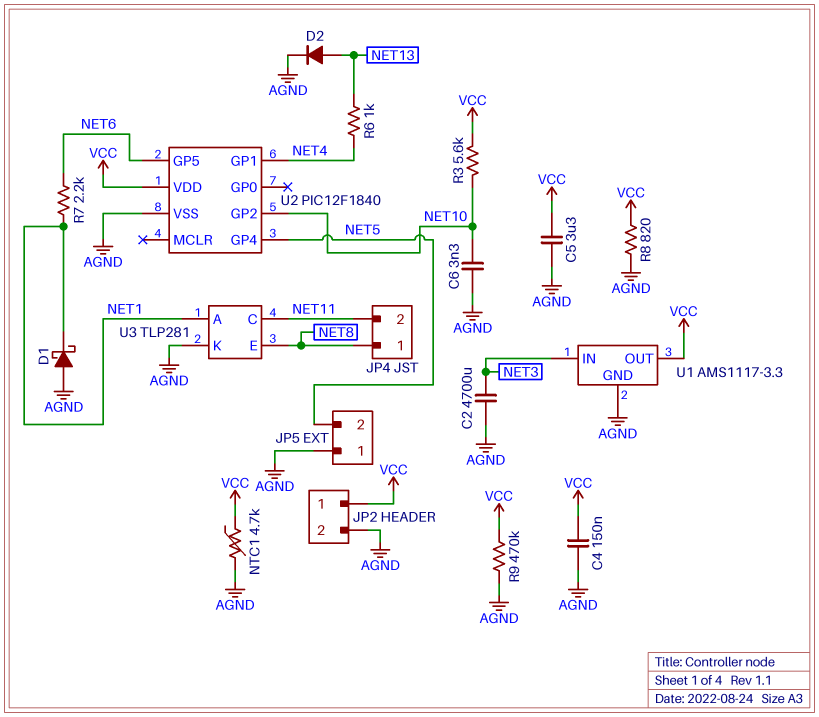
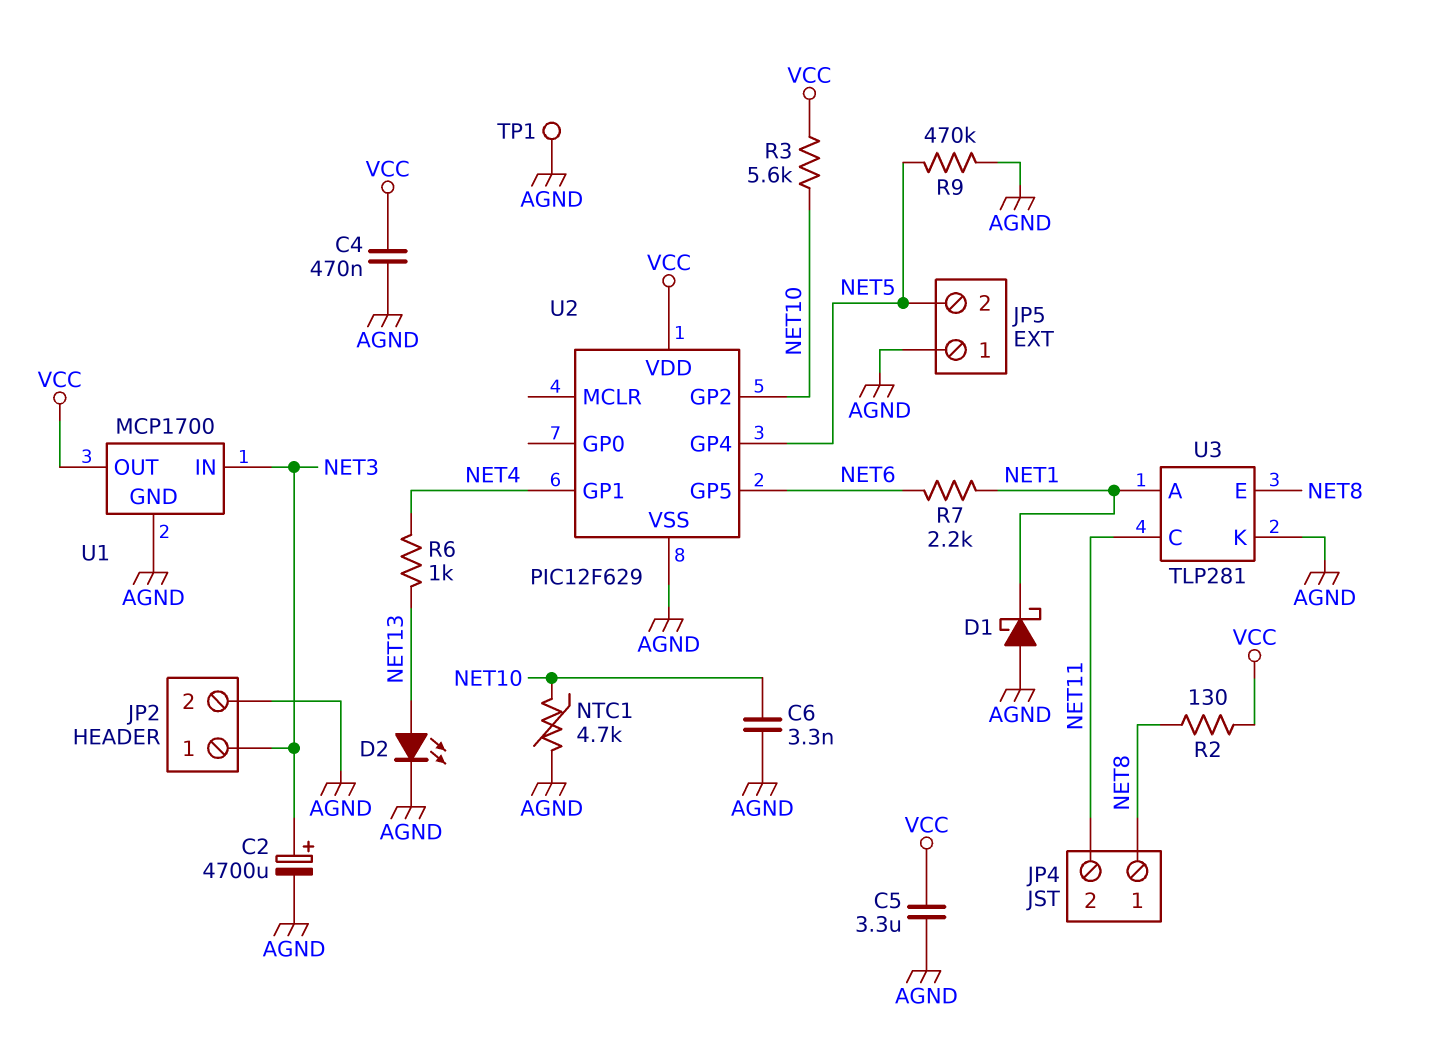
C2: 4700uF (AGND, NET3) -> 4700uF (plus NET3, minus AGND)
C4: 150nF (AGND, VCC) -> 470nF (AGND, VCC)
D2: diode (A NET13, K AGND) -> LED (A NET13, K AGND)
JP2 pin 1: VCC -> NET3
NTC1: 4.7k (AGND, VCC) -> 4.7k (AGND, NET10)
R2: none -> 130 (NET8, VCC)
R8: 820 (AGND, VCC) -> none
R9: 470k (AGND, VCC) -> 470k (AGND, NET5)
TP1: none -> test point (AGND)
U1: AMS1117-3.3 -> MCP1700
U2: PIC12F1840 -> PIC12F629

